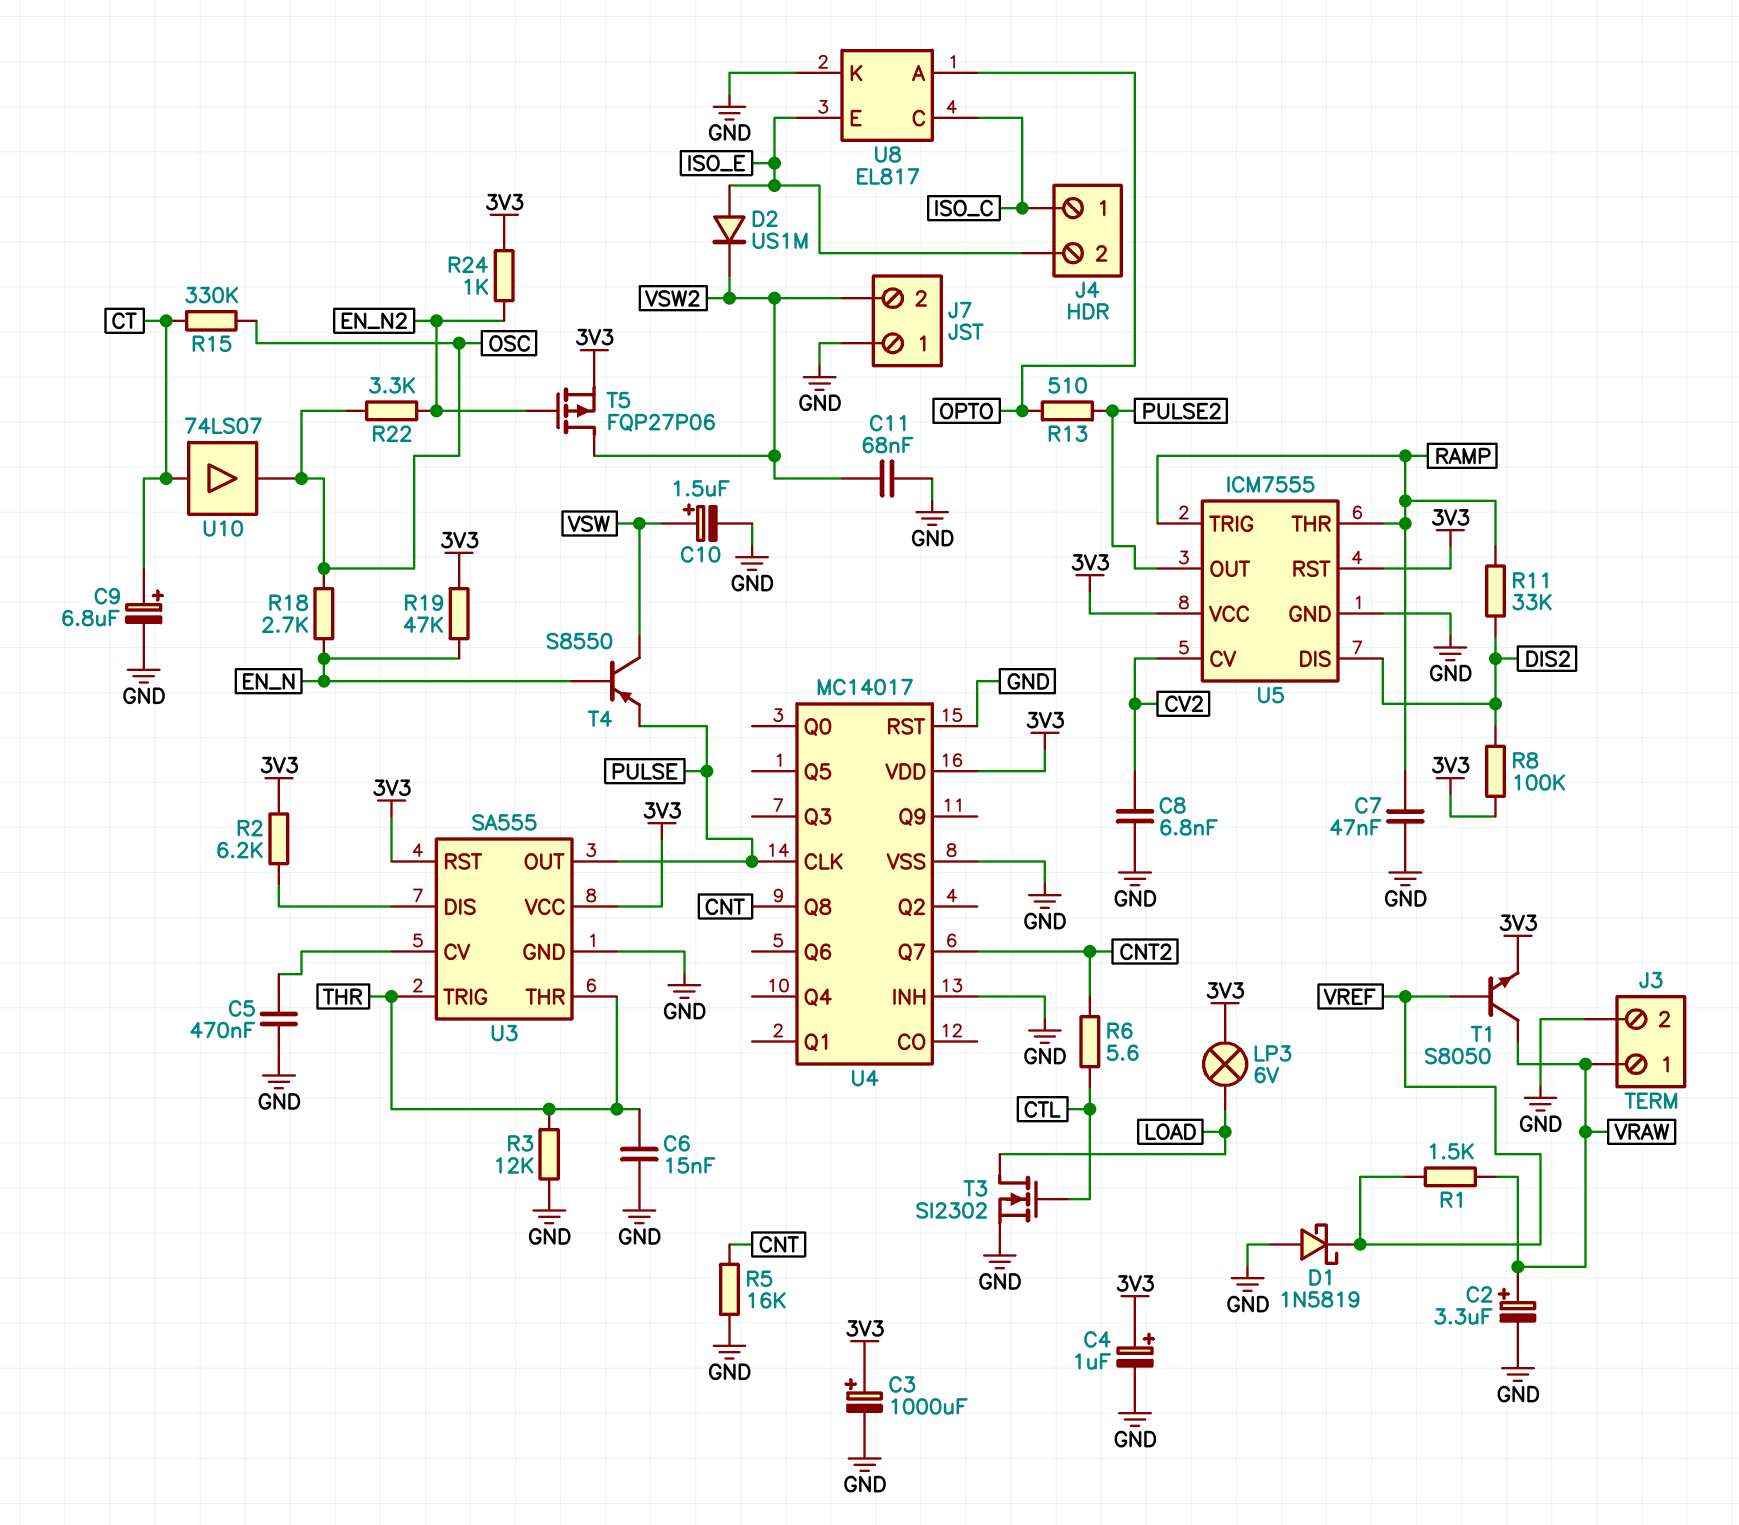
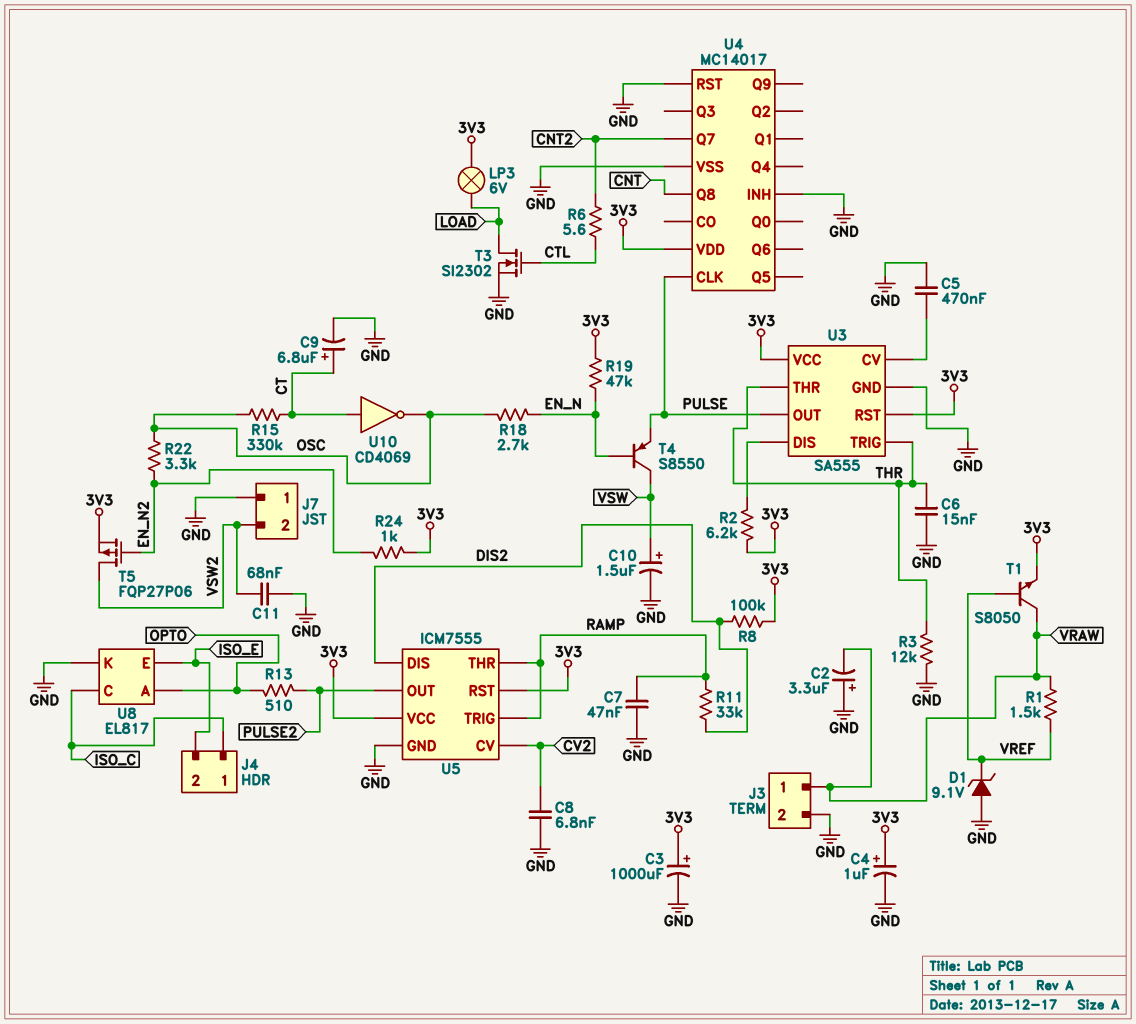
C2: 3.3uF (plus VRAW, minus GND) -> 3.3uF (plus GND, minus VRAW)
D1: schottky 1N5819 (A GND, K VREF) -> zener 9.1V (A GND, K VREF)
D2: diode US1M (A ISO_E, K VSW2) -> none
R5: 16k (CNT, GND) -> none
U10: buffer 74LS07 (in CT, out OSC) -> NOT CD4069 (in CT, out OSC)

